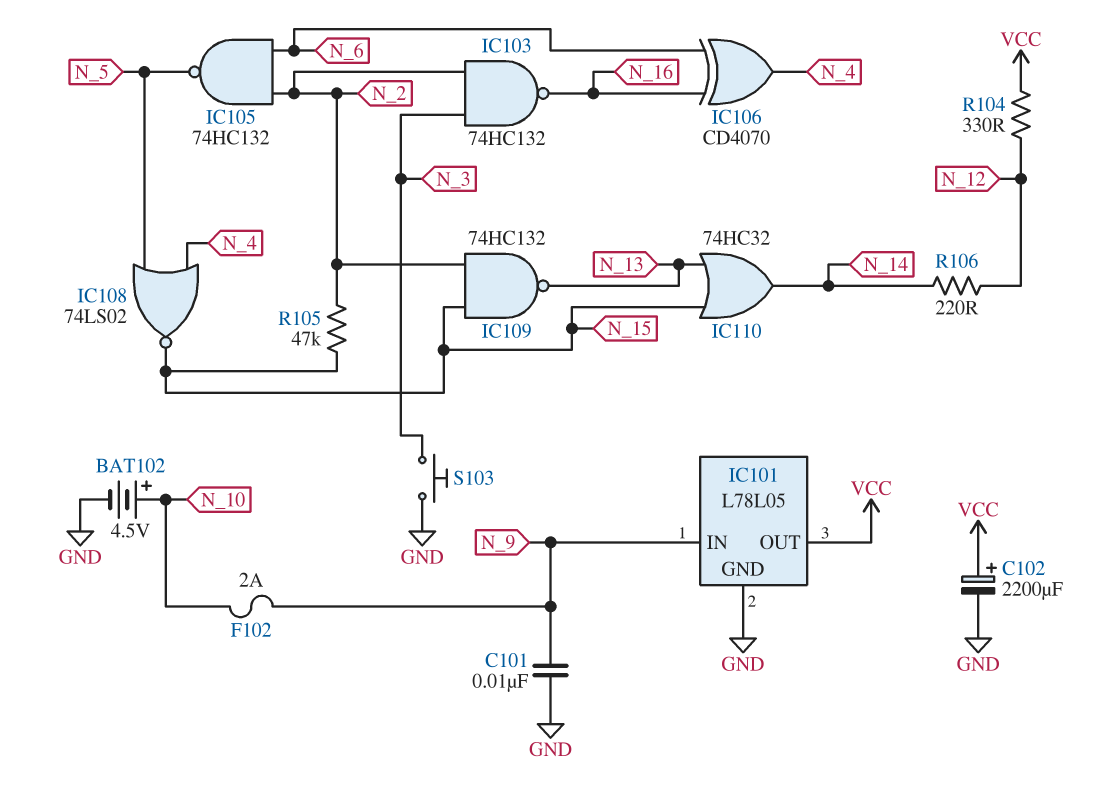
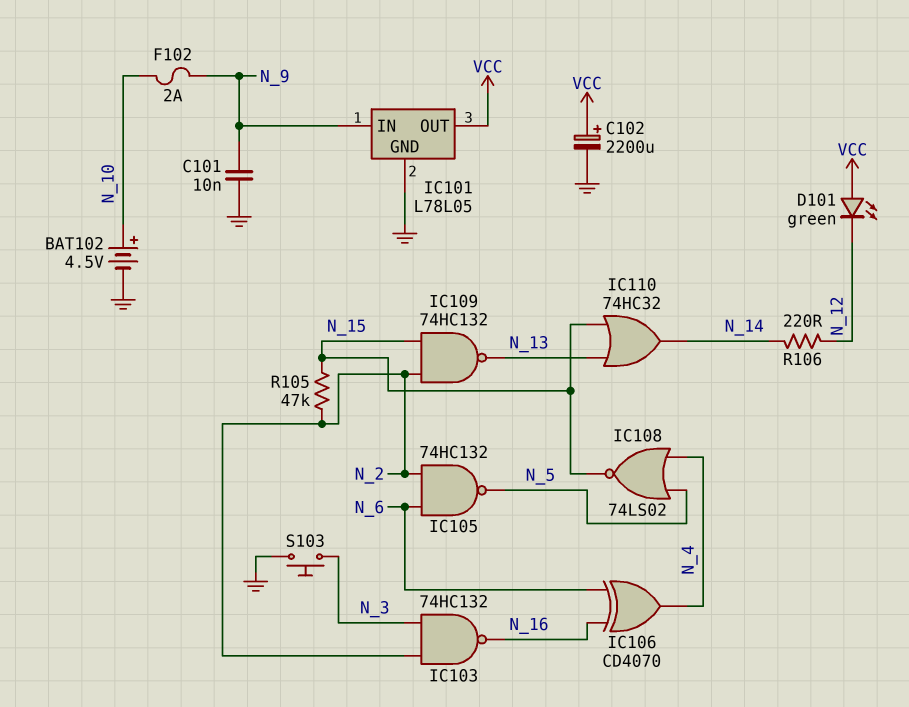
D101: none -> LED green (A VCC, K N_12)
R104: 330 (N_12, VCC) -> none

